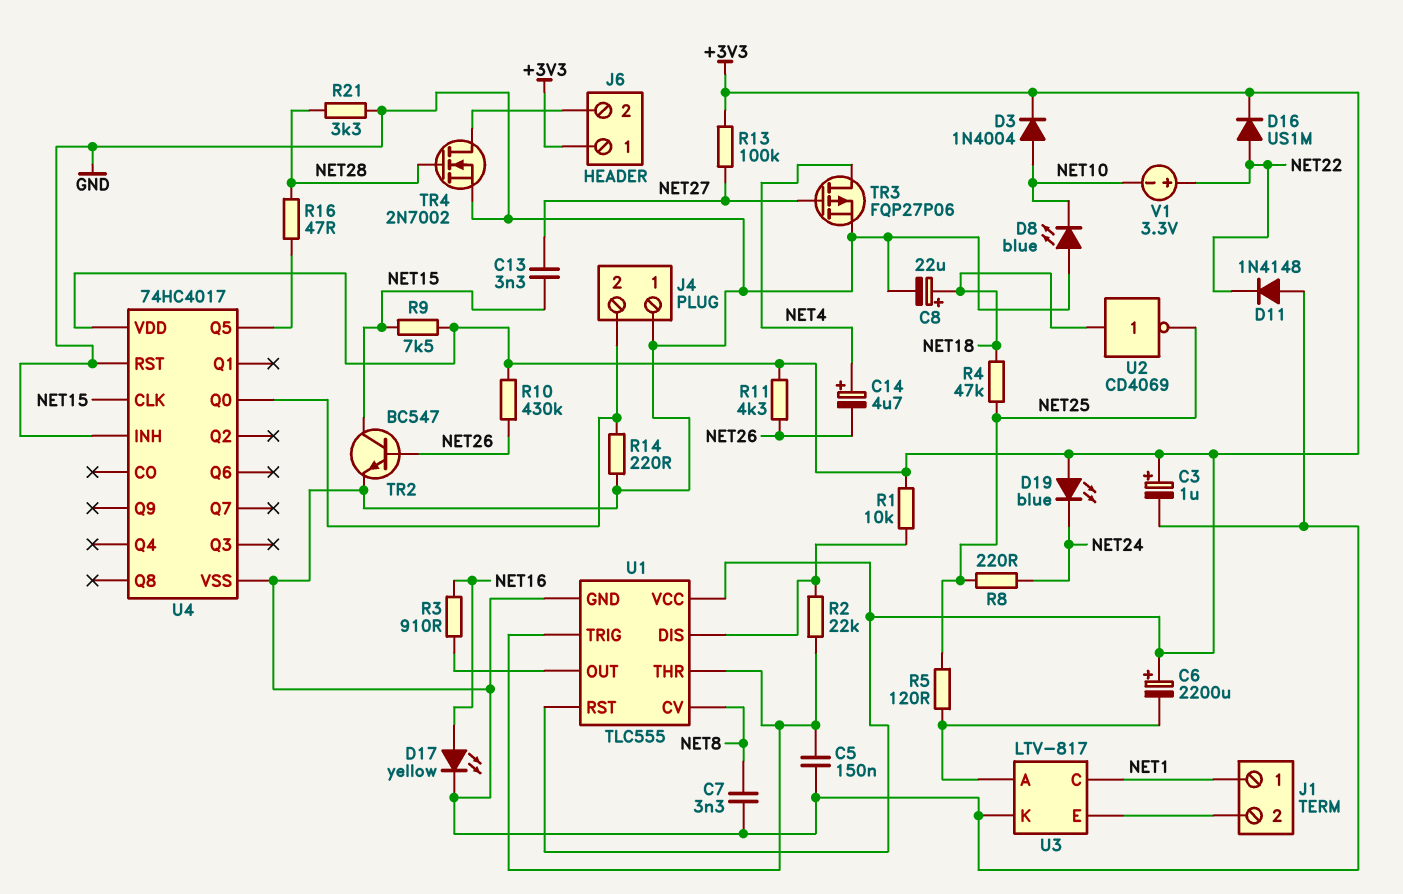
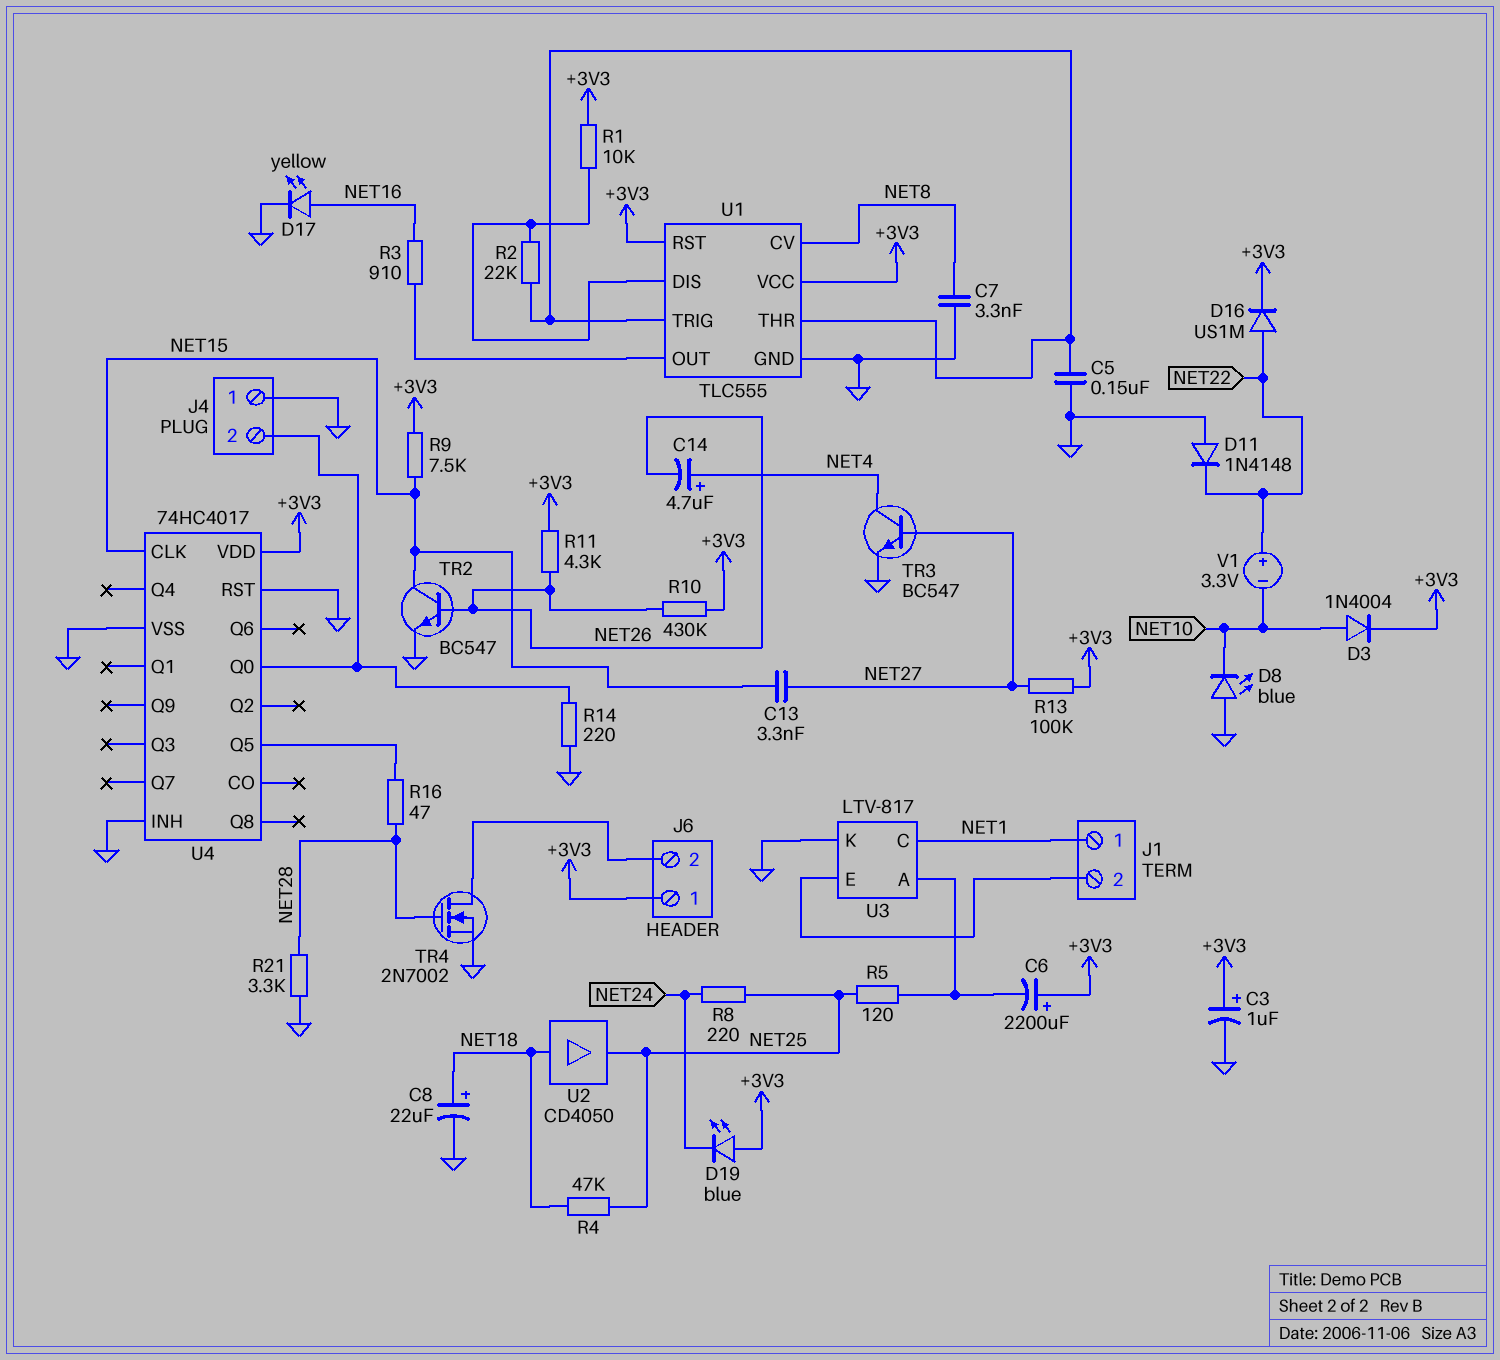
TR3: PMOS FQP27P06 (G NET27, D NET4, S GND) -> NPN BC547 (B NET27, C NET4, E GND)
U2: NOT CD4069 (in NET18, out NET25) -> buffer CD4050 (in NET18, out NET25)

